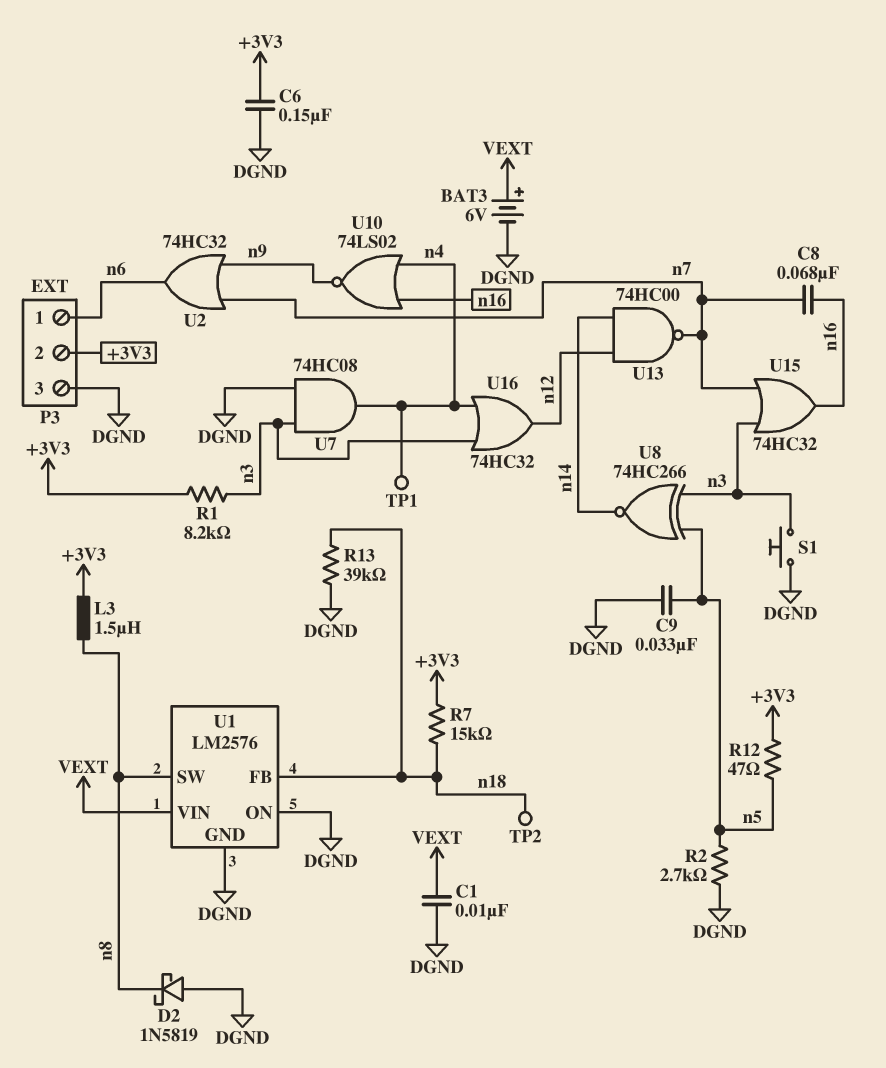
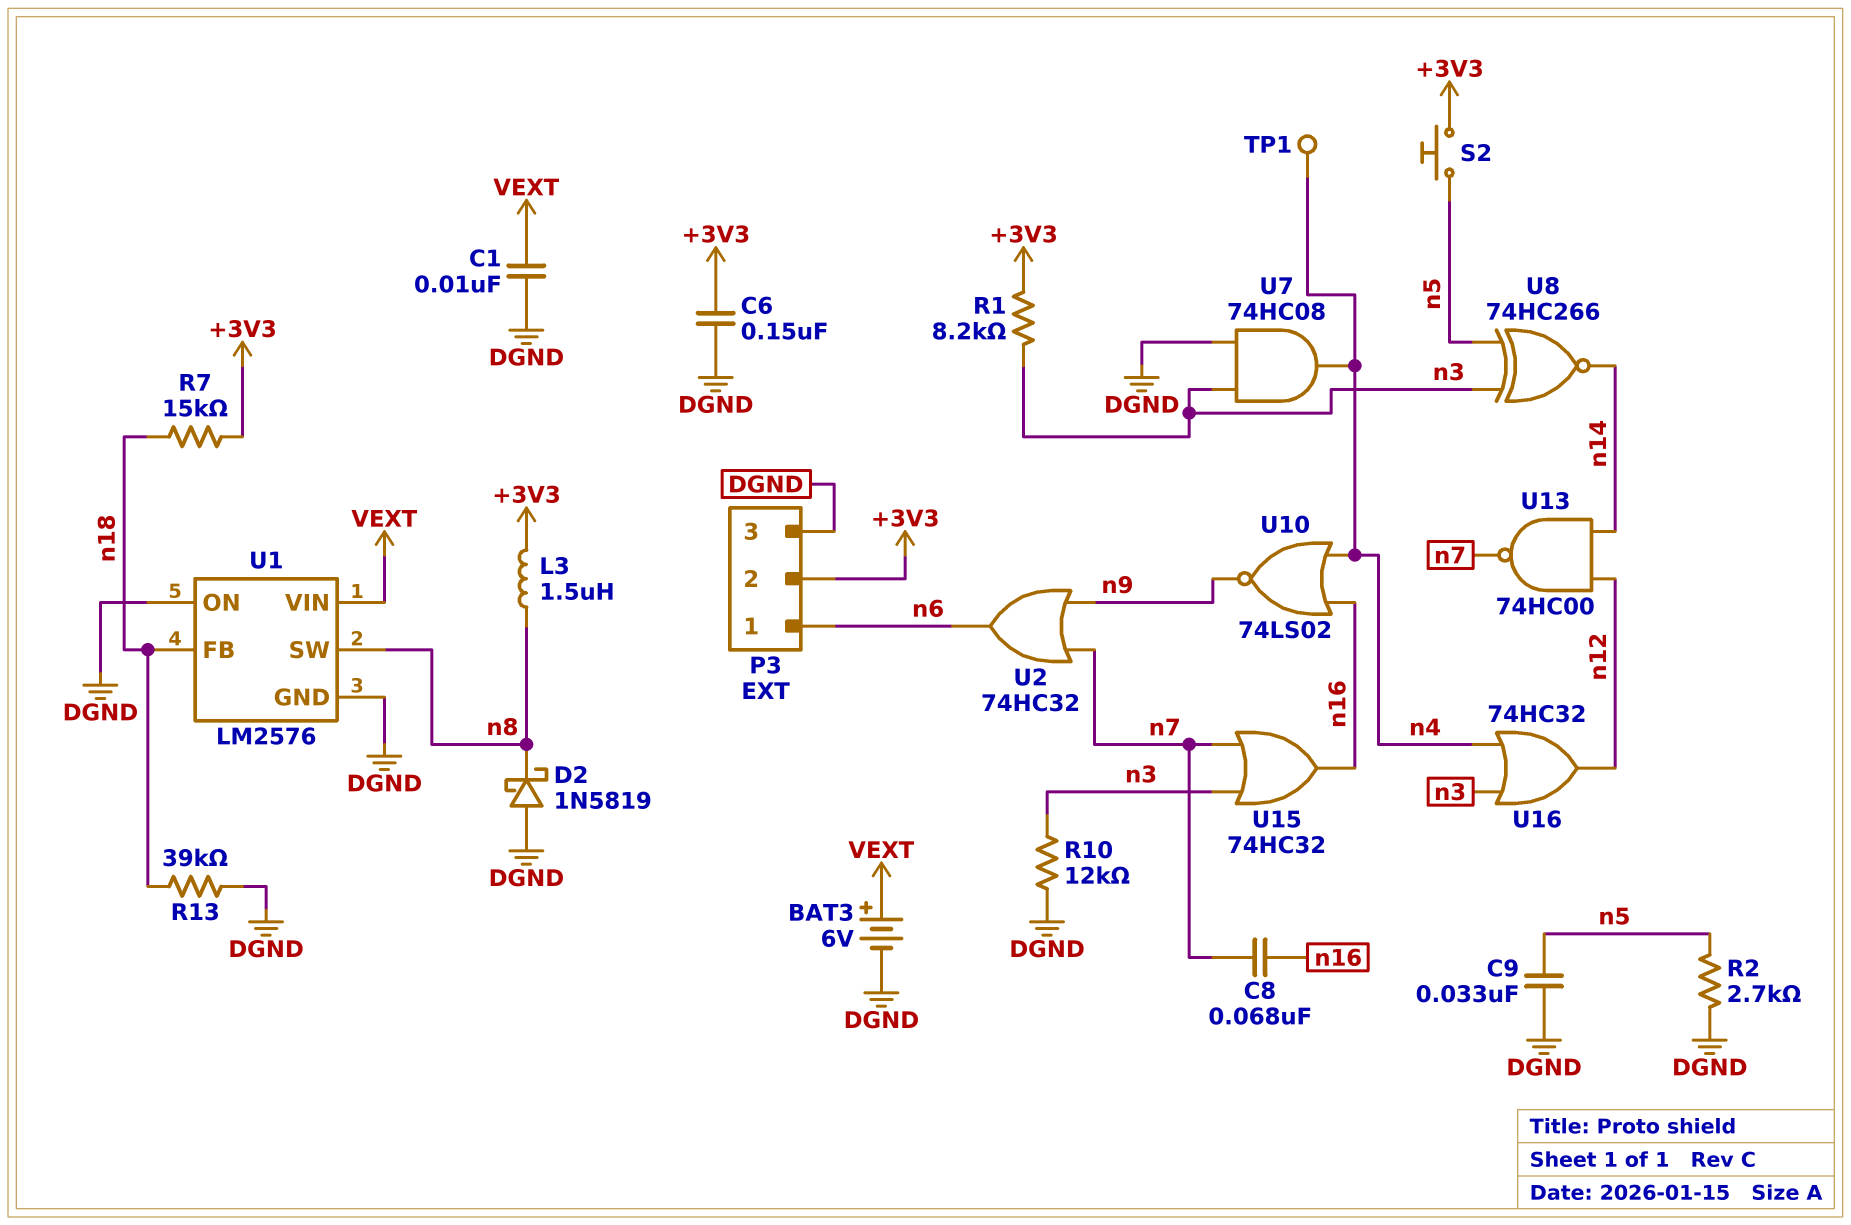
R10: none -> 12k (DGND, n3)
R12: 47 (+3V3, n5) -> none
S1: button (DGND, n3) -> none
S2: none -> button (+3V3, n5)
TP2: test point (n18) -> none

